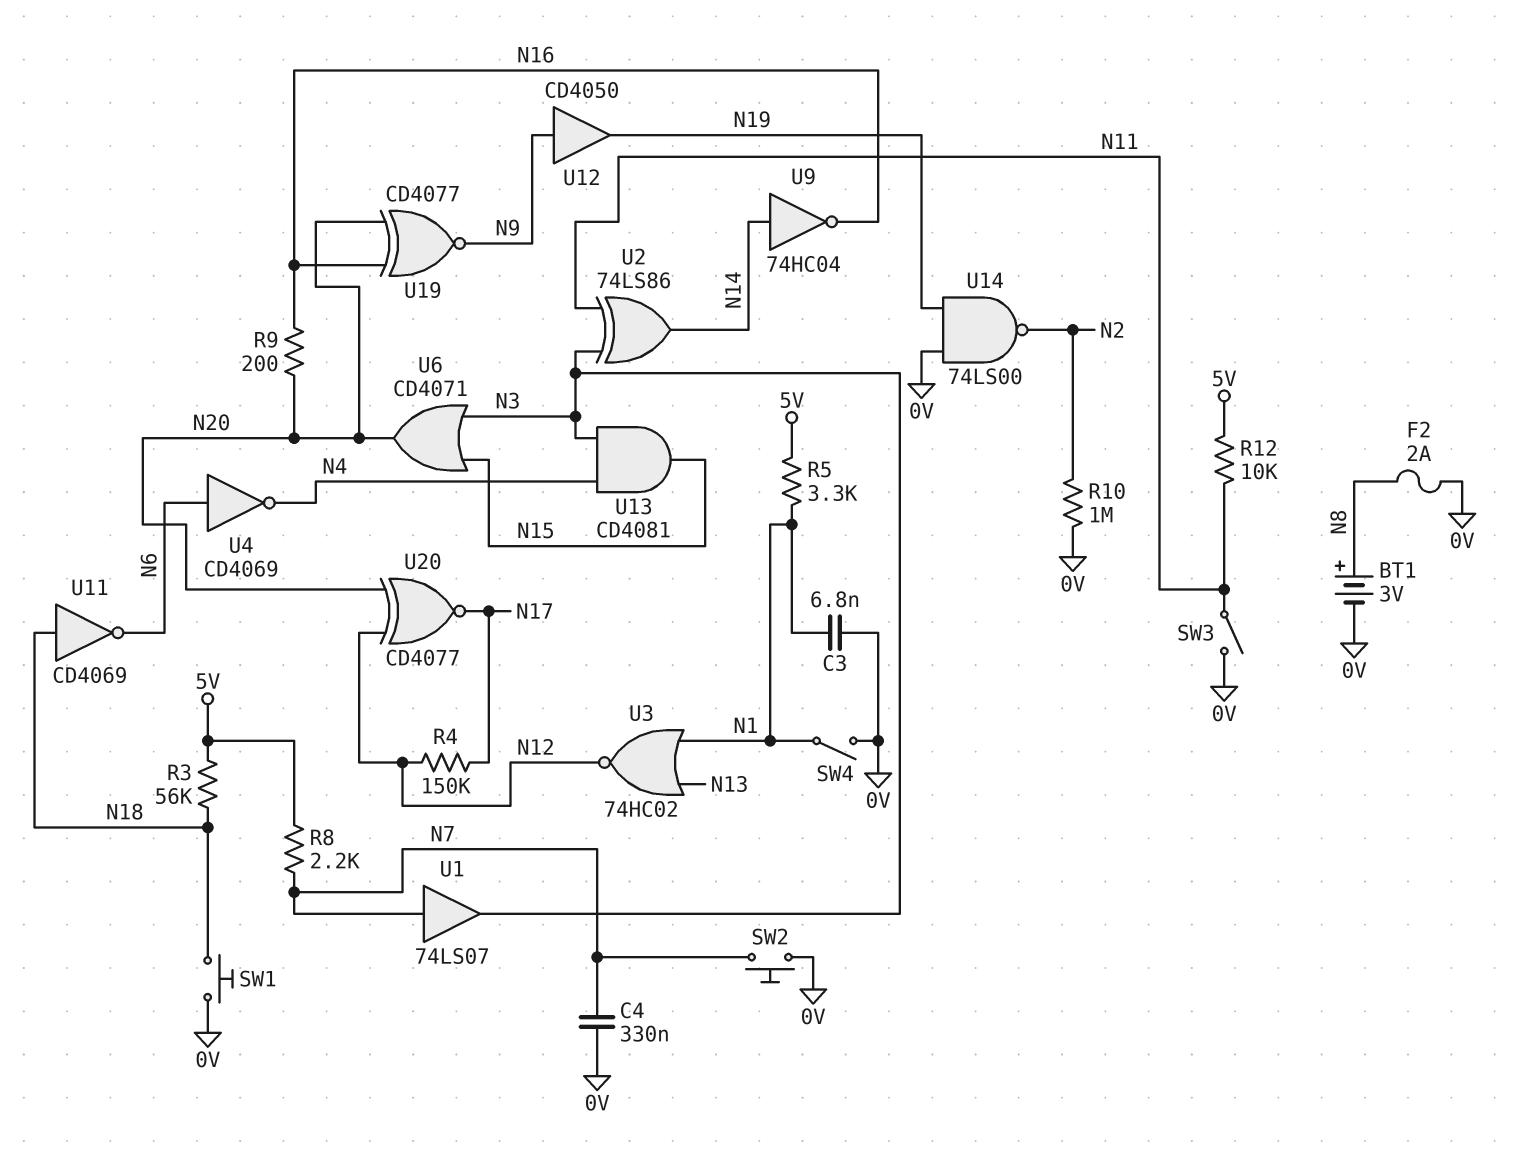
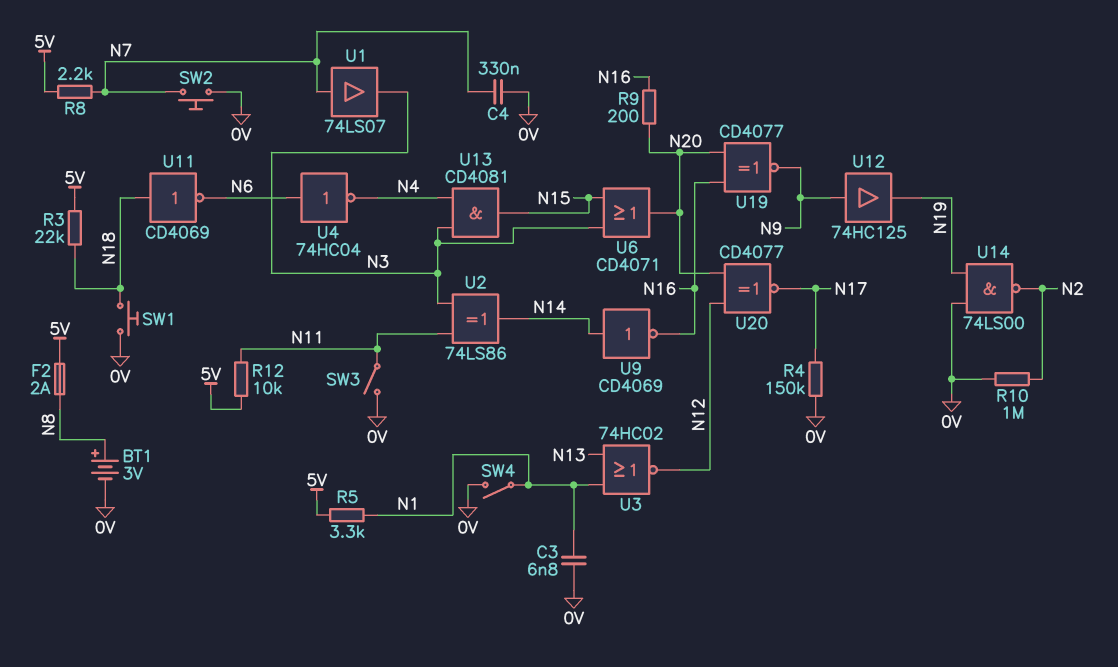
F2: 2A (0V, N8) -> 2A (5V, N8)
R3: 56k (5V, N18) -> 22k (5V, N18)
R4: 150k (N12, N17) -> 150k (0V, N17)
U4: NOT CD4069 (in N6, out N4) -> NOT 74HC04 (in N6, out N4)
U9: NOT 74HC04 (in N14, out N16) -> NOT CD4069 (in N14, out N16)
U12: buffer CD4050 (in N9, out N19) -> buffer 74HC125 (in N9, out N19)

